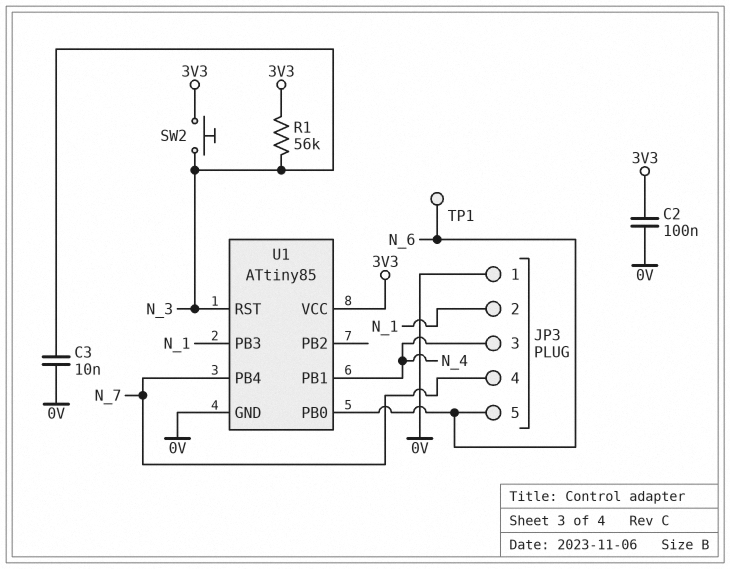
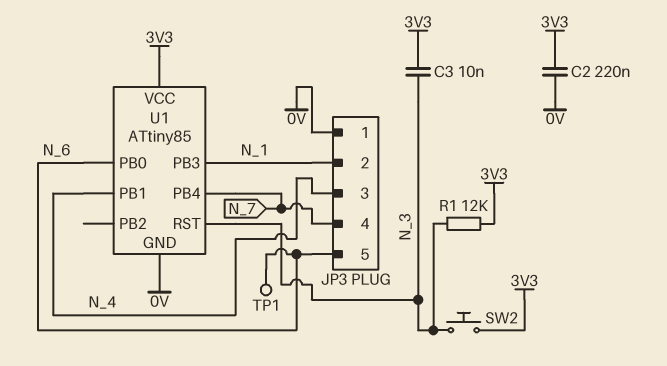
C2: 100nF (0V, 3V3) -> 220nF (0V, 3V3)
C3: 10nF (0V, N_3) -> 10nF (3V3, N_3)
R1: 56k (3V3, N_3) -> 12k (3V3, N_3)

